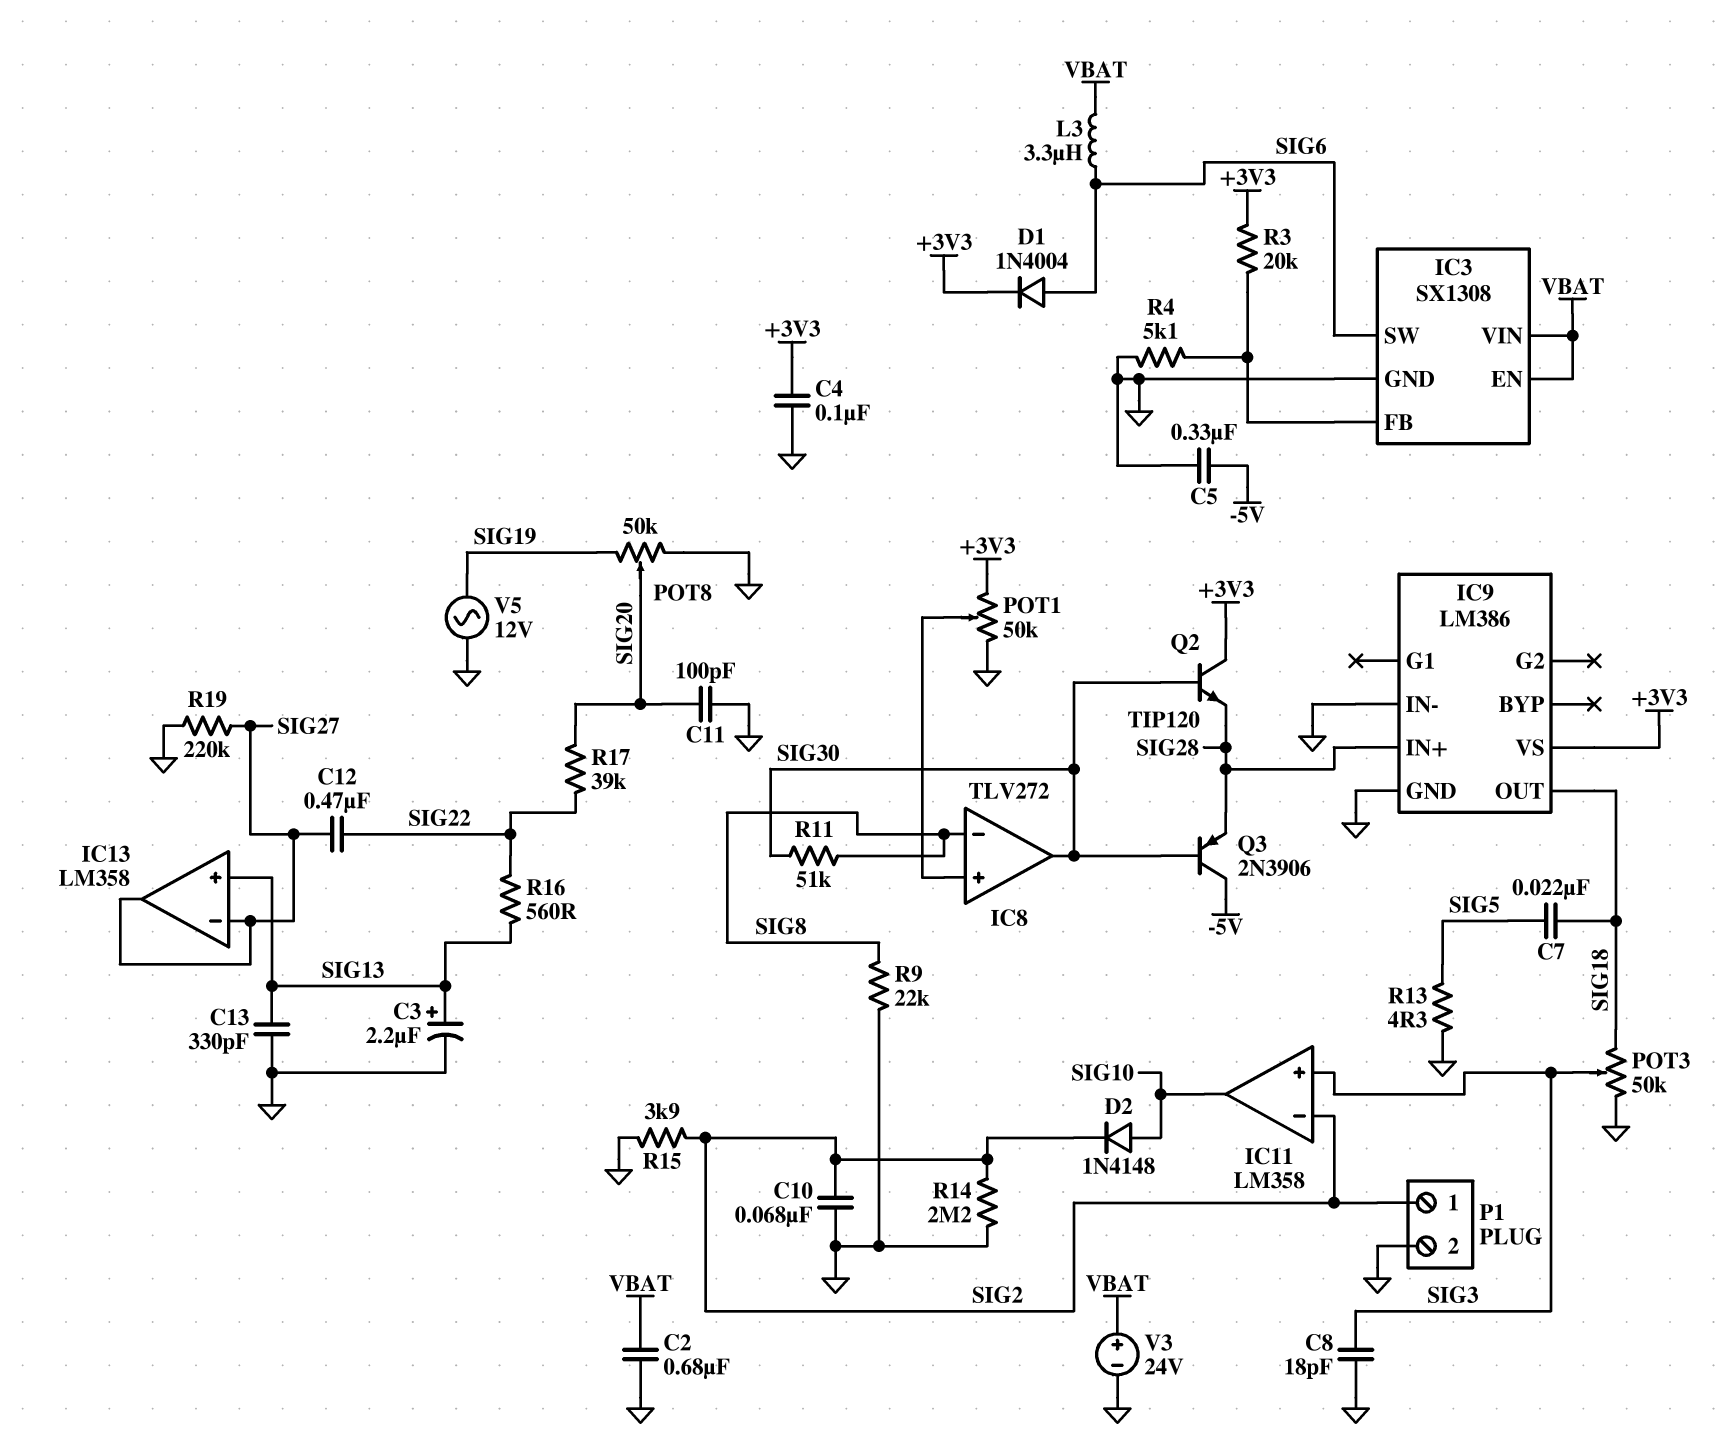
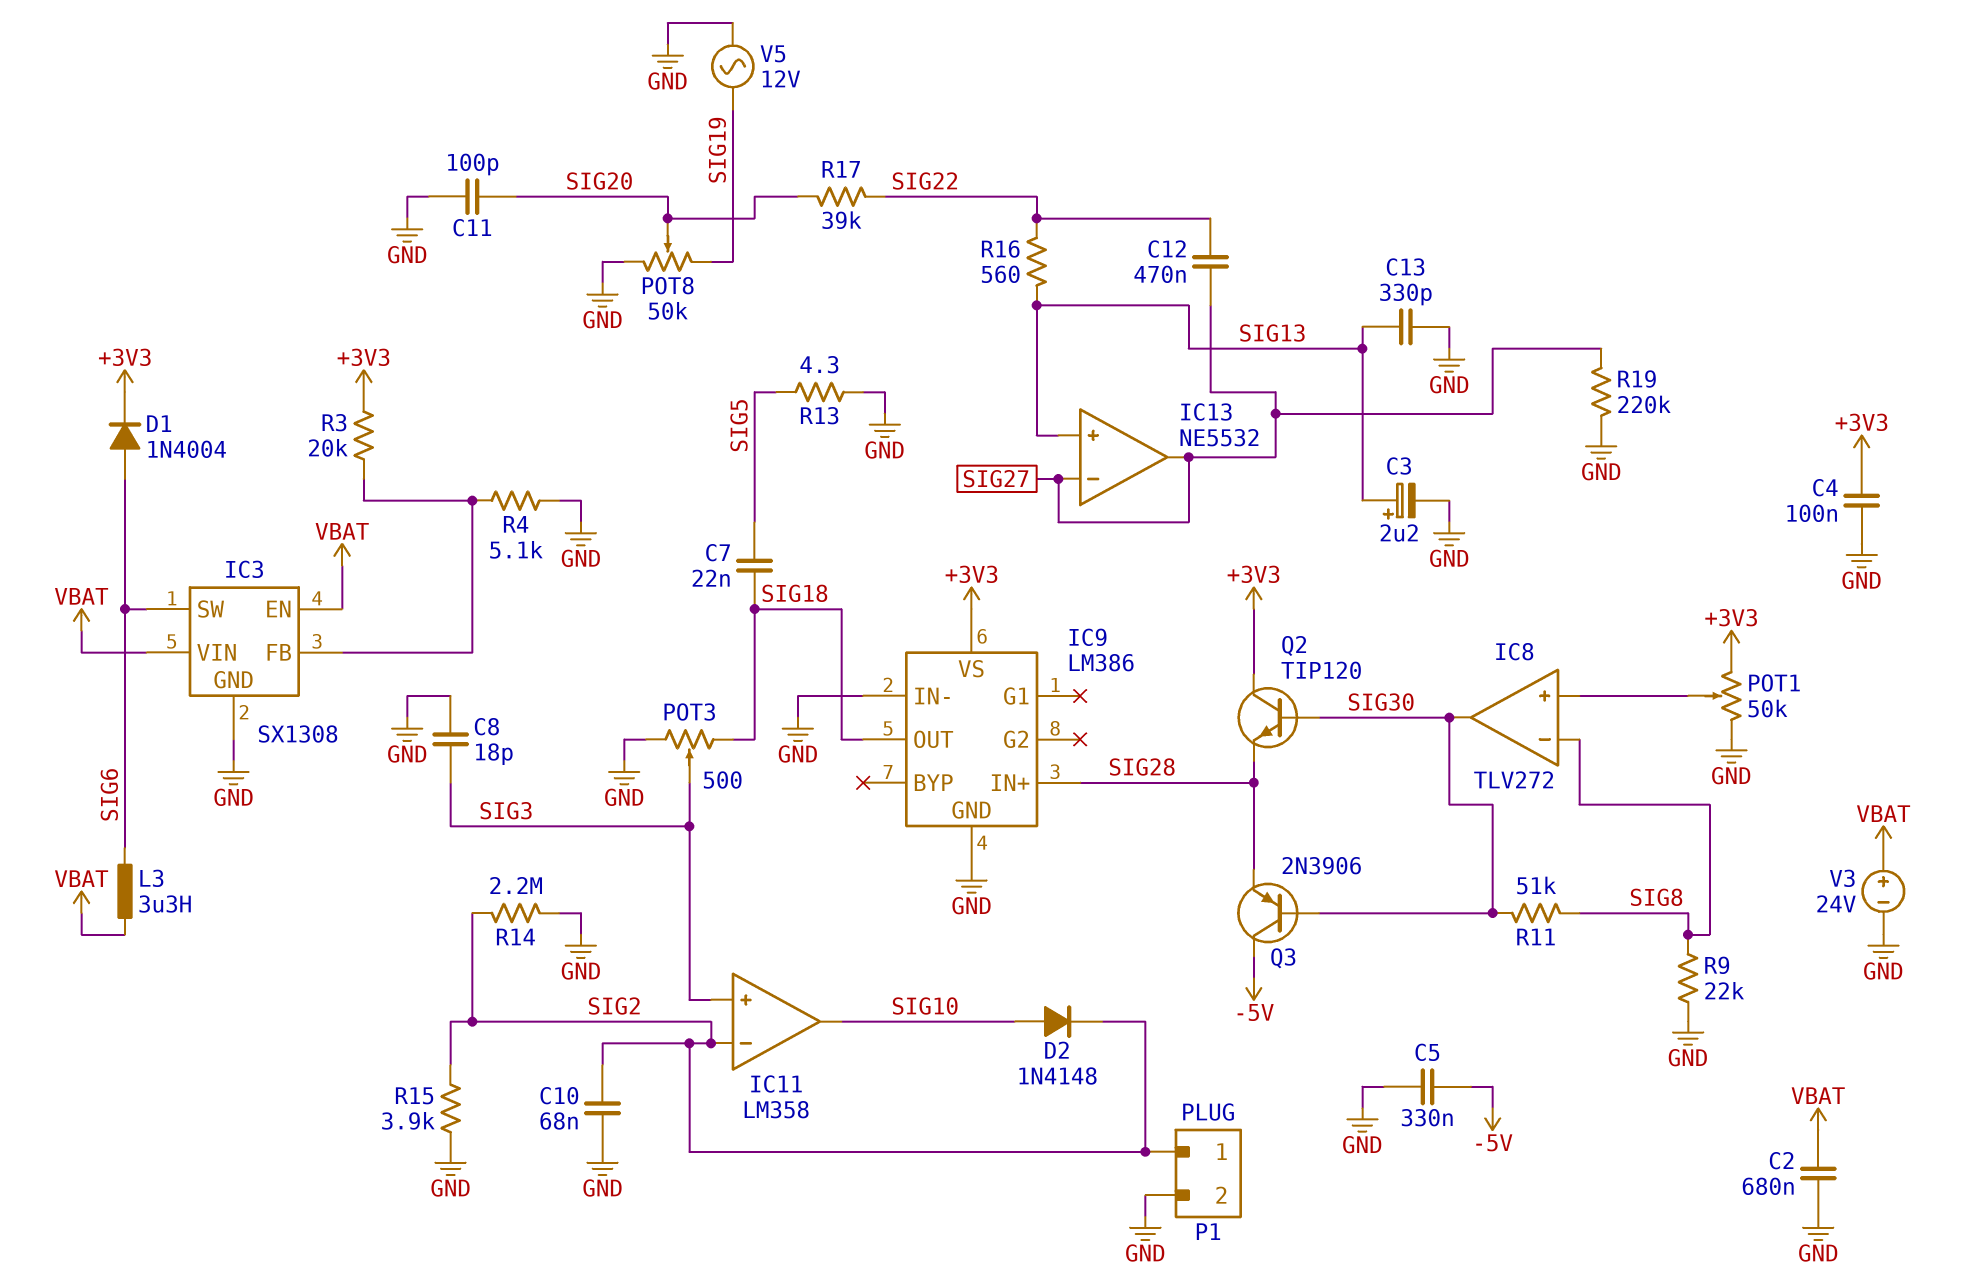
IC13: LM358 -> NE5532
POT3: 50k (GND, SIG18, wiper SIG3) -> 500 (GND, SIG18, wiper SIG3)

